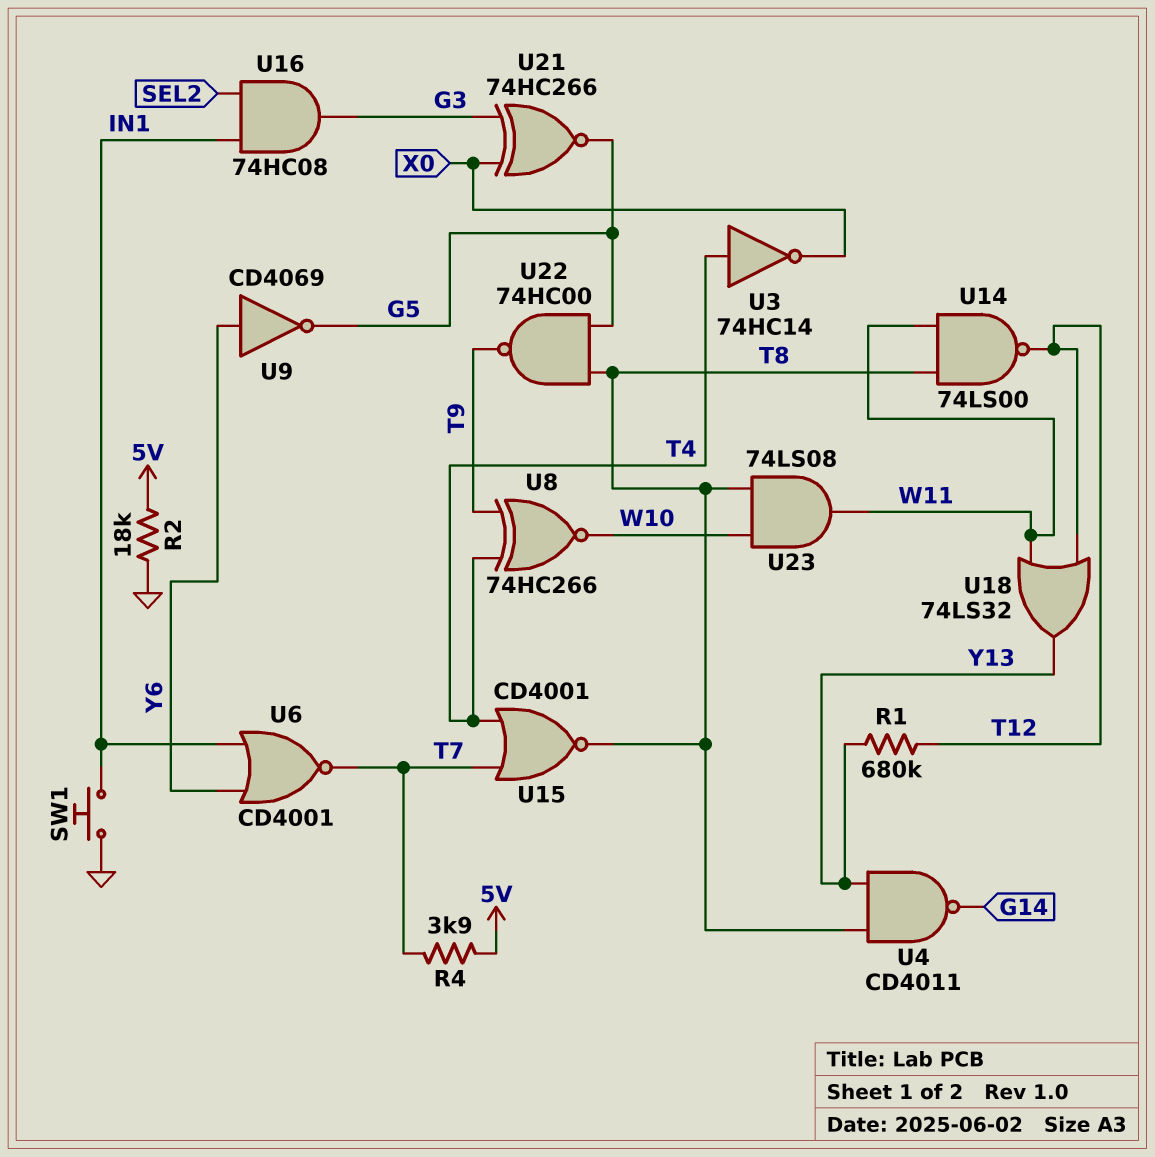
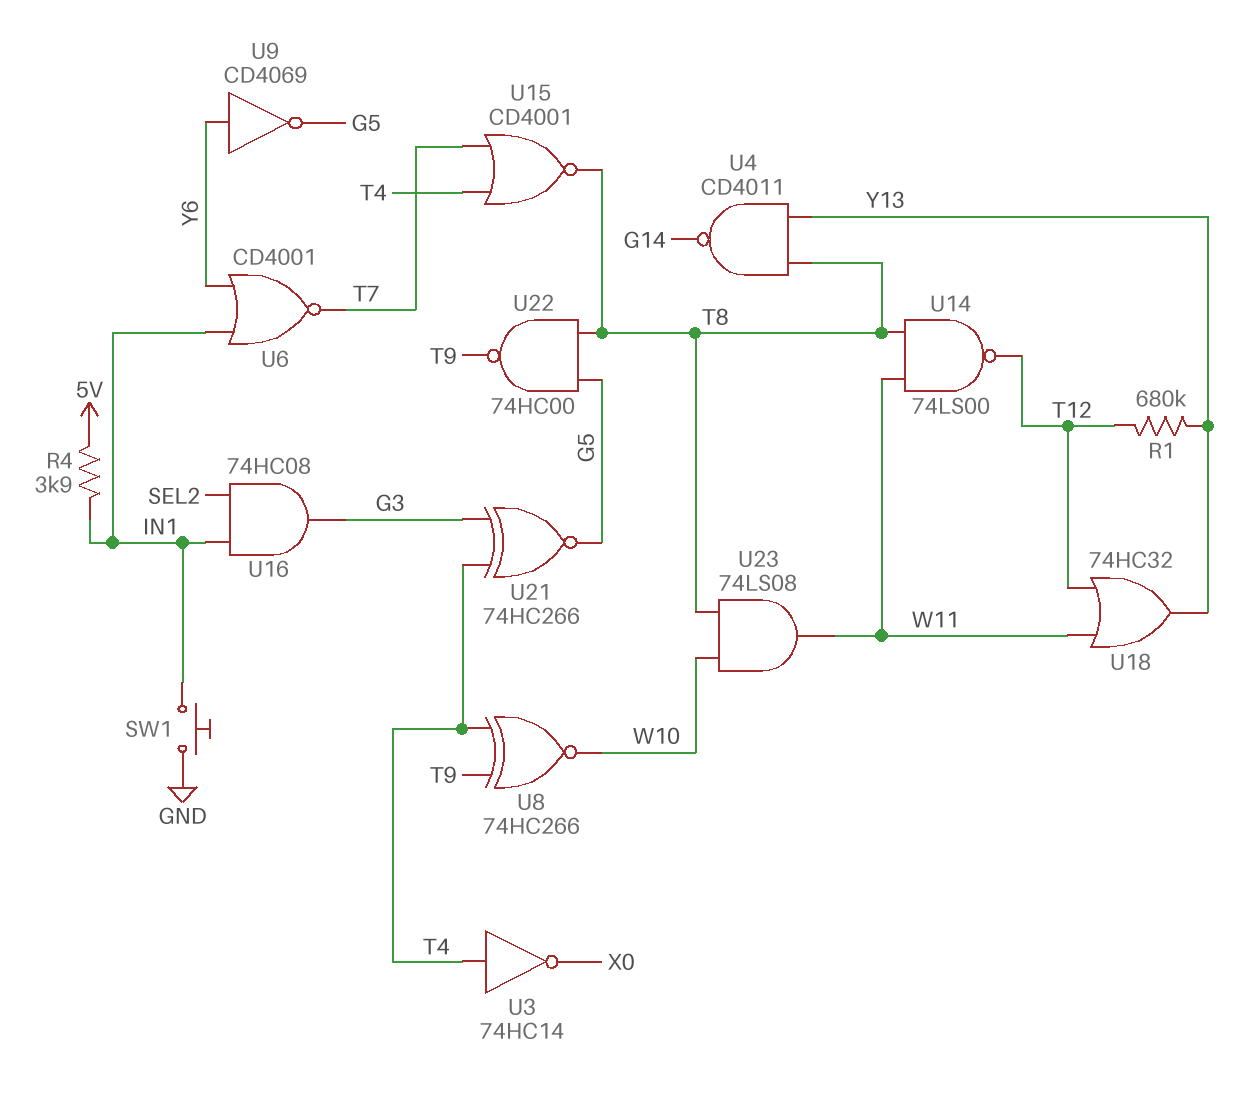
R2: 18k (5V, GND) -> none
R4: 3.9k (5V, T7) -> 3.9k (5V, IN1)
U18: OR 74LS32 (in T12, in W11, out Y13) -> OR 74HC32 (in T12, in W11, out Y13)
U21: XNOR 74HC266 (in G3, in X0, out G5) -> XNOR 74HC266 (in G3, in T4, out G5)

